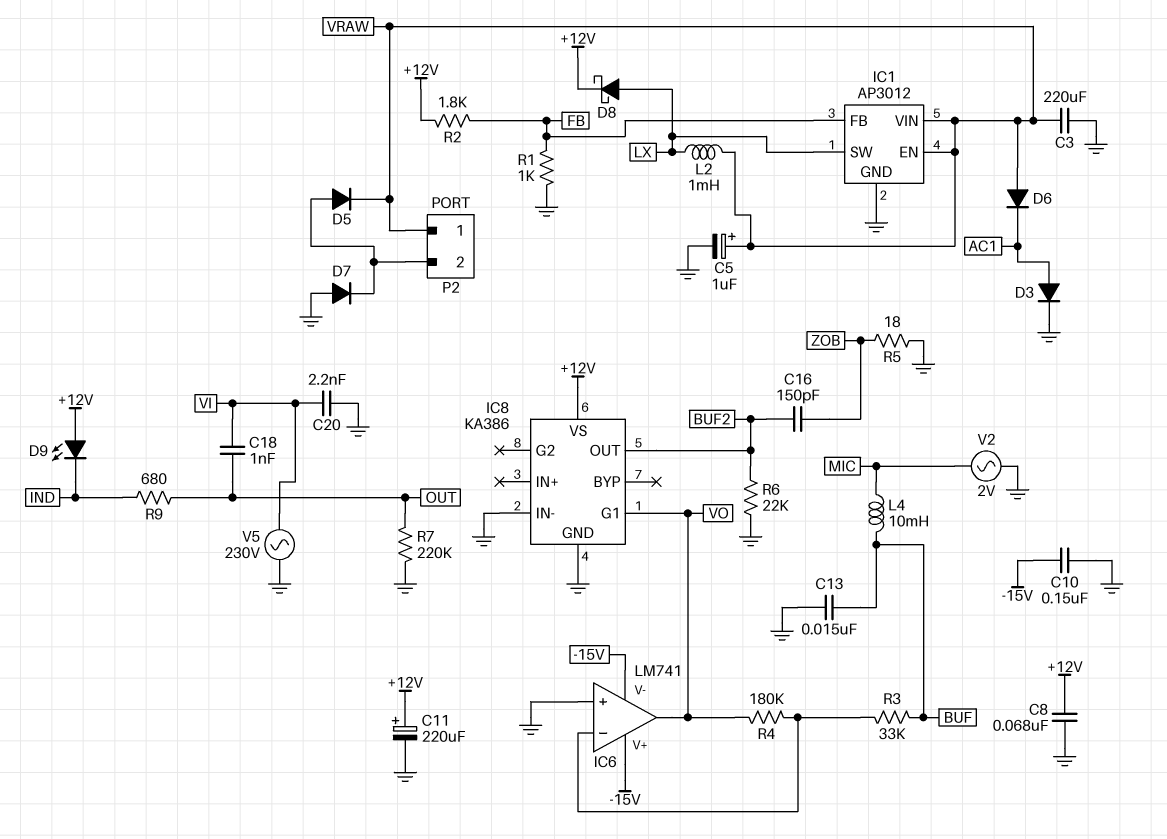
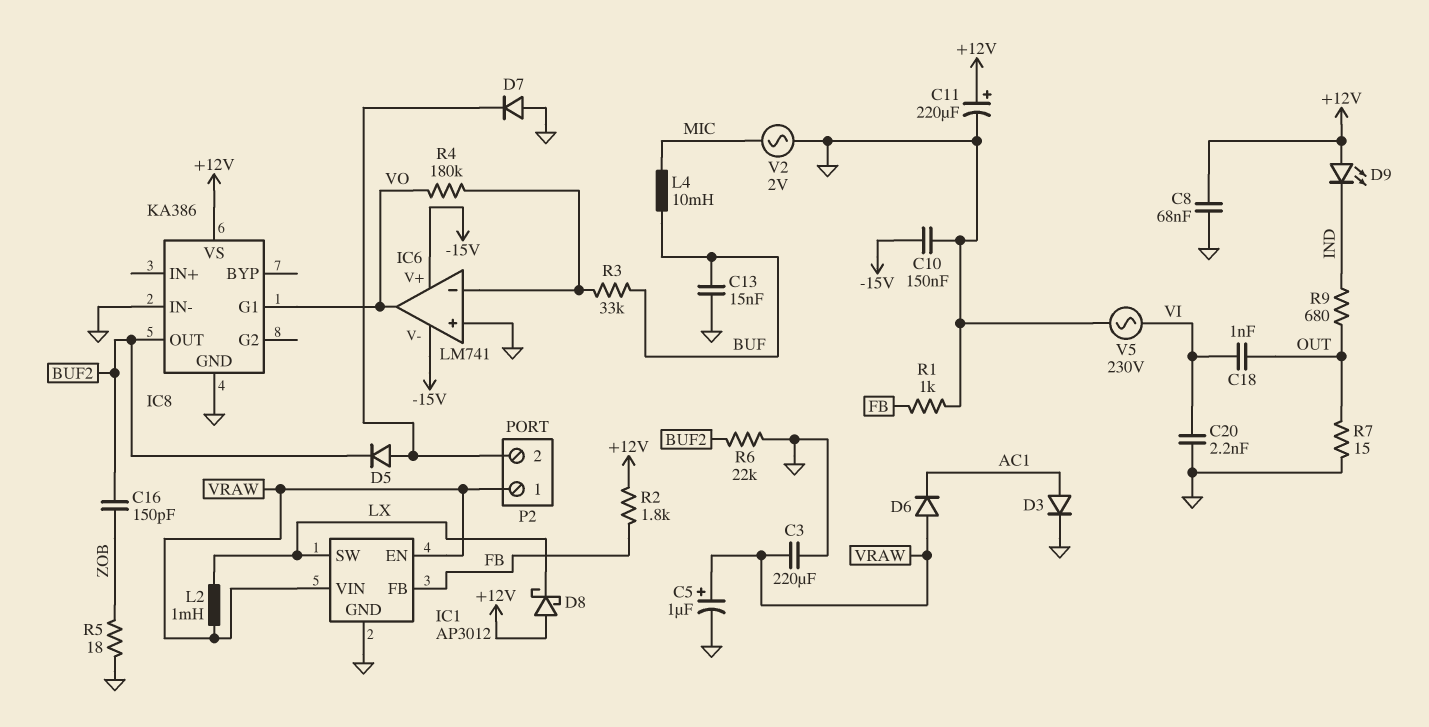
D5: diode (A P2/2, K VRAW) -> diode (A P2/2, K BUF2)
D8: schottky (A LX, K +12V) -> schottky (A +12V, K LX)
R7: 220k (GND, OUT) -> 15 (GND, OUT)

